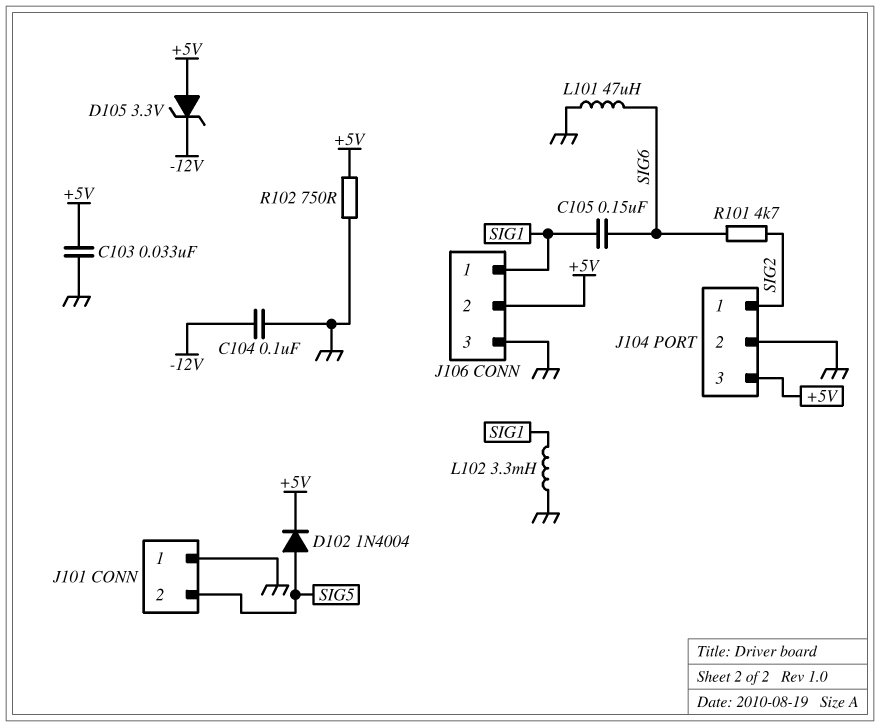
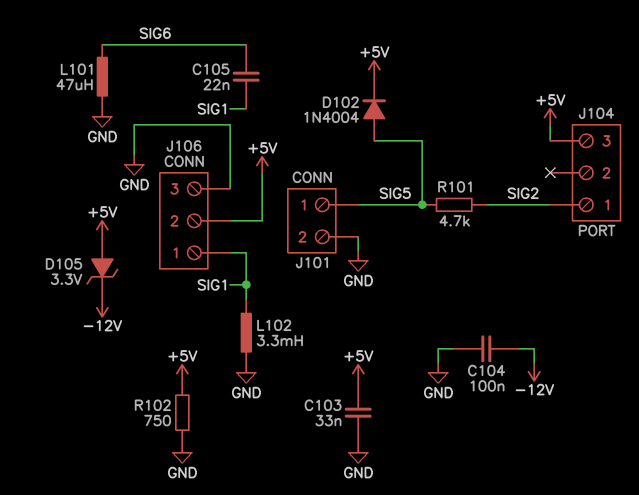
C105: 150nF (SIG1, SIG6) -> 22nF (SIG1, SIG6)
J101 pin 1: GND -> SIG5
J101 pin 2: SIG5 -> GND
J104 pin 2: GND -> none
R101: 4.7k (SIG2, SIG6) -> 4.7k (SIG2, SIG5)

